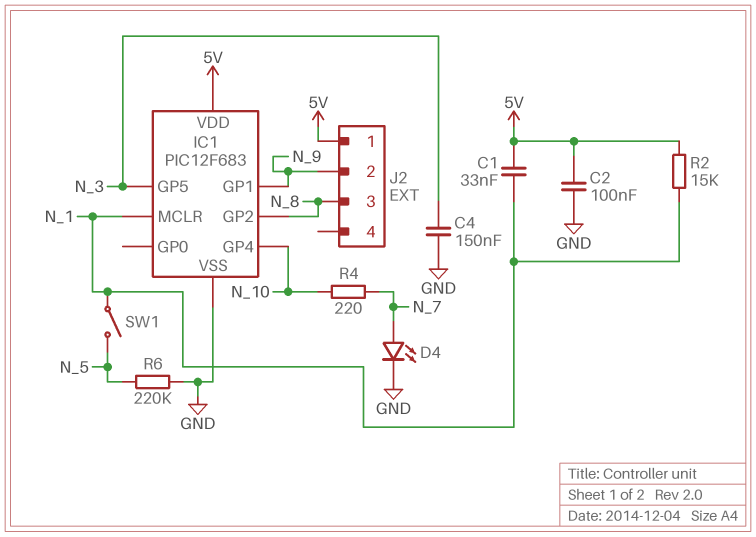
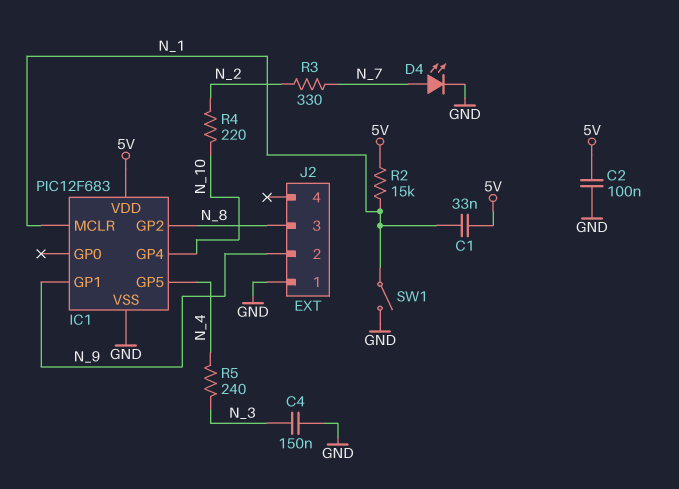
IC1 pin GP5: N_3 -> N_4
J2 pin 1: 5V -> GND
R3: none -> 330 (N_2, N_7)
R4: 220 (N_7, N_10) -> 220 (N_2, N_10)
R5: none -> 240 (N_3, N_4)
R6: 220k (GND, N_5) -> none
SW1: switch (N_1, N_5) -> switch (GND, N_1)

